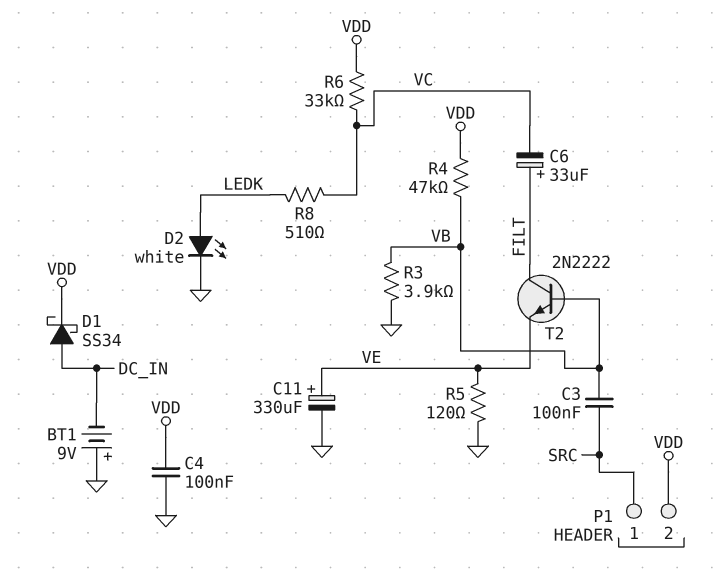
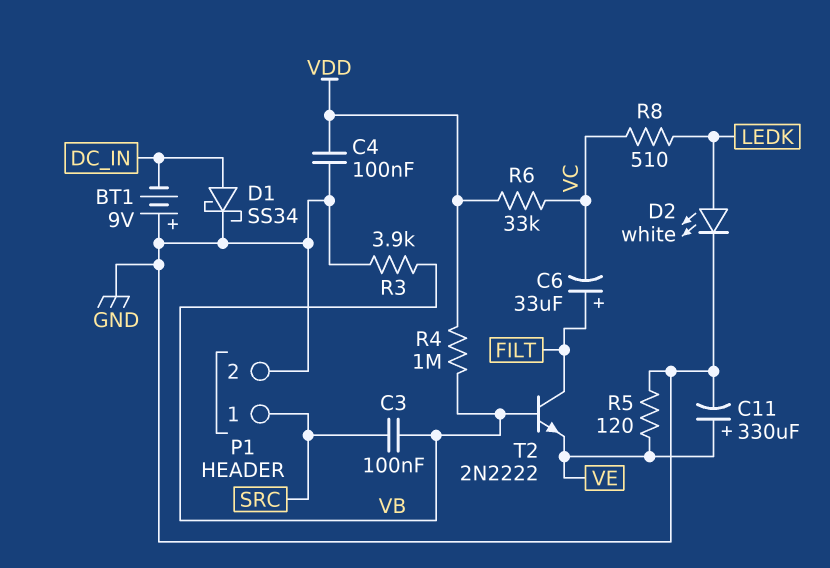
D1: schottky SS34 (A DC_IN, K VDD) -> schottky SS34 (A DC_IN, K GND)
P1 pin 2: VDD -> GND
R4: 47k (VB, VDD) -> 1M (VB, VDD)

